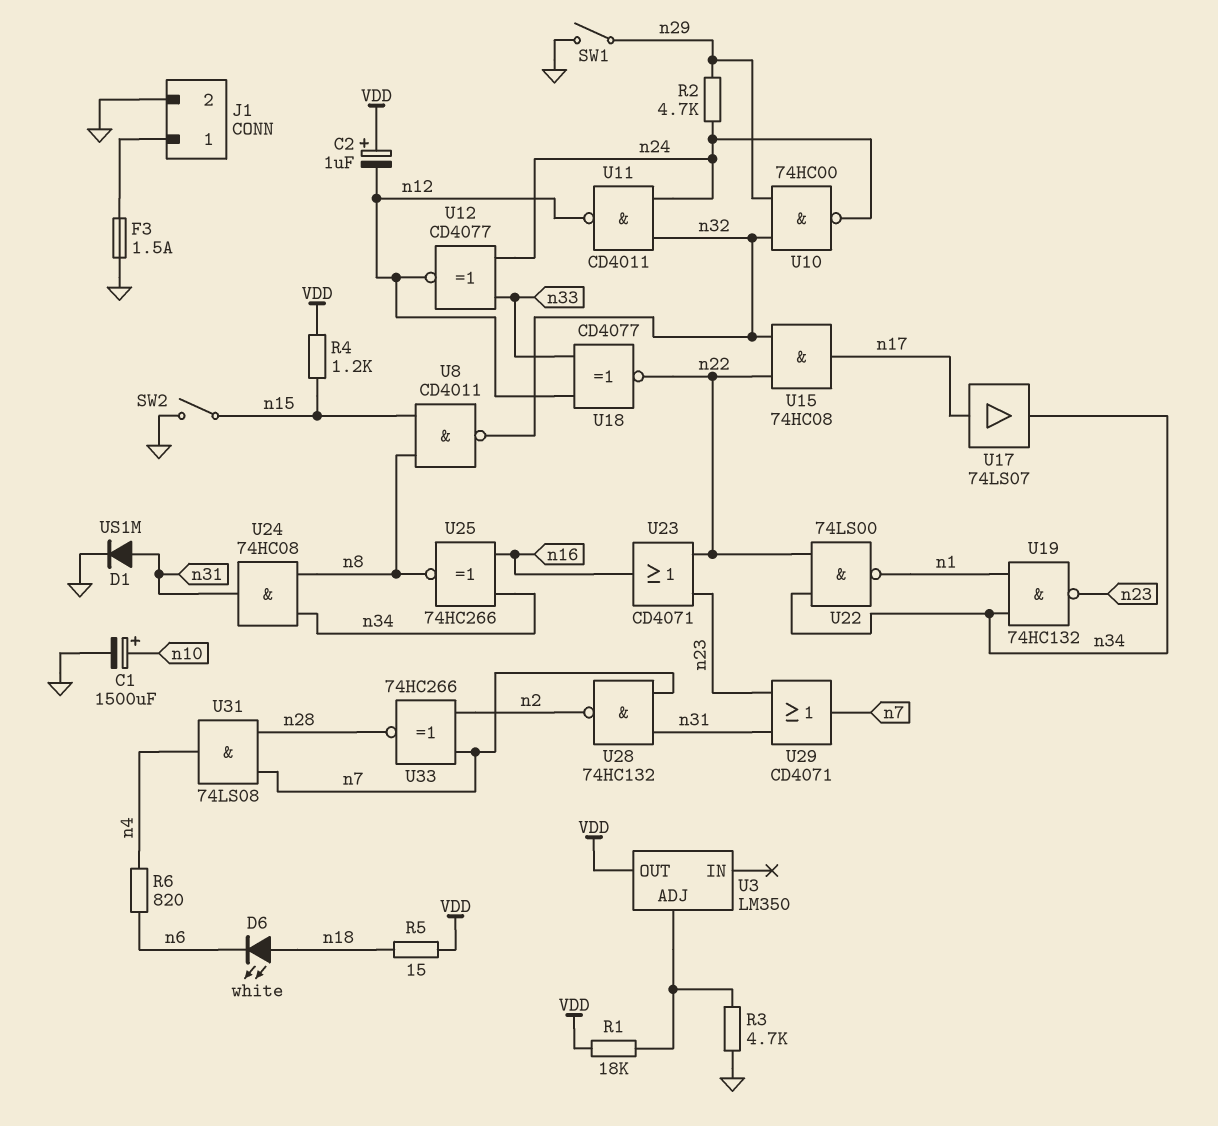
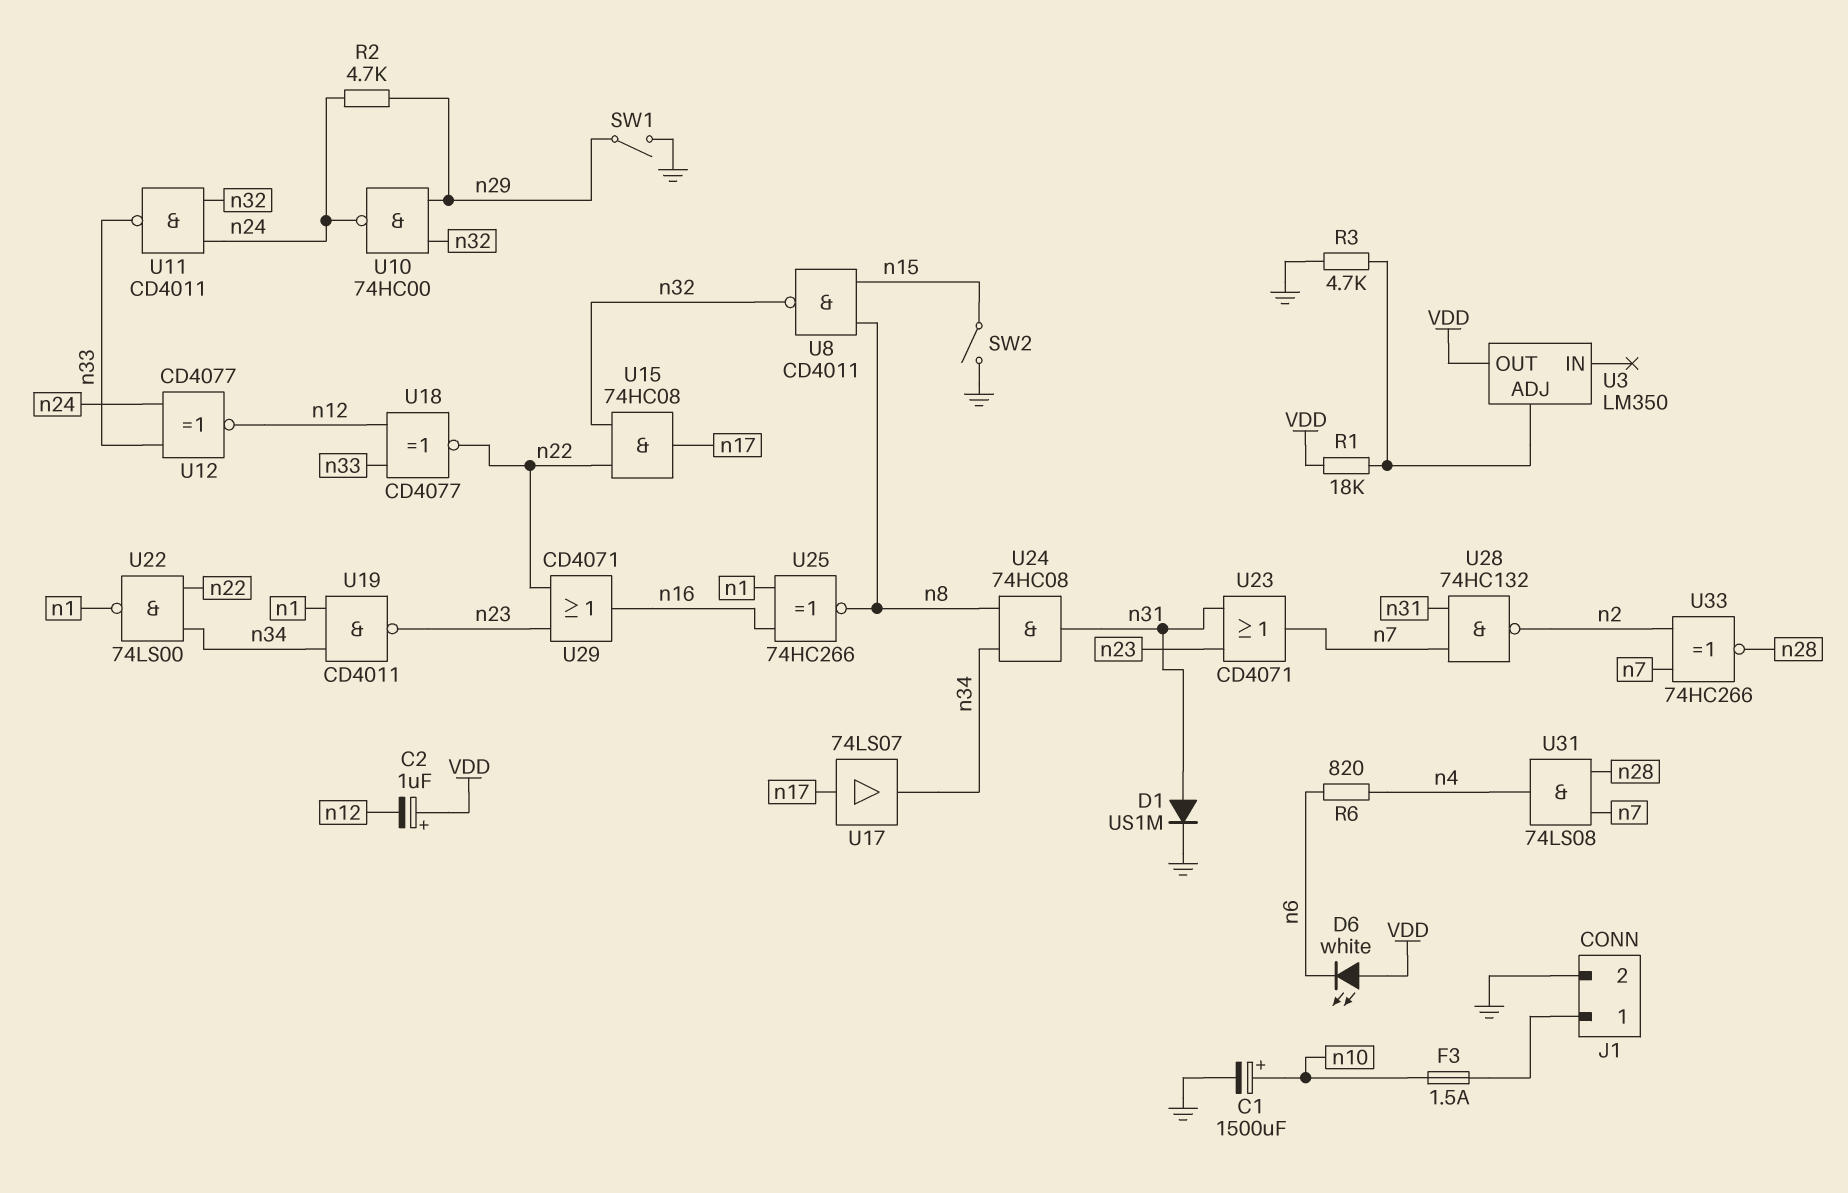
D6: LED white (A n18, K n6) -> LED white (A VDD, K n6)
F3: 1.5A (GND, J1/1) -> 1.5A (J1/1, n10)
R4: 1.2k (VDD, n15) -> none
R5: 15 (VDD, n18) -> none
U11: NAND CD4011 (in n24, in n32, out n12) -> NAND CD4011 (in n24, in n32, out n33)
U19: NAND 74HC132 (in n1, in n34, out n23) -> NAND CD4011 (in n1, in n34, out n23)
U23: OR CD4071 (in n22, in n23, out n16) -> OR CD4071 (in n23, in n31, out n7)
U25: XNOR 74HC266 (in n16, in n34, out n8) -> XNOR 74HC266 (in n1, in n16, out n8)
U29: OR CD4071 (in n23, in n31, out n7) -> OR CD4071 (in n22, in n23, out n16)

